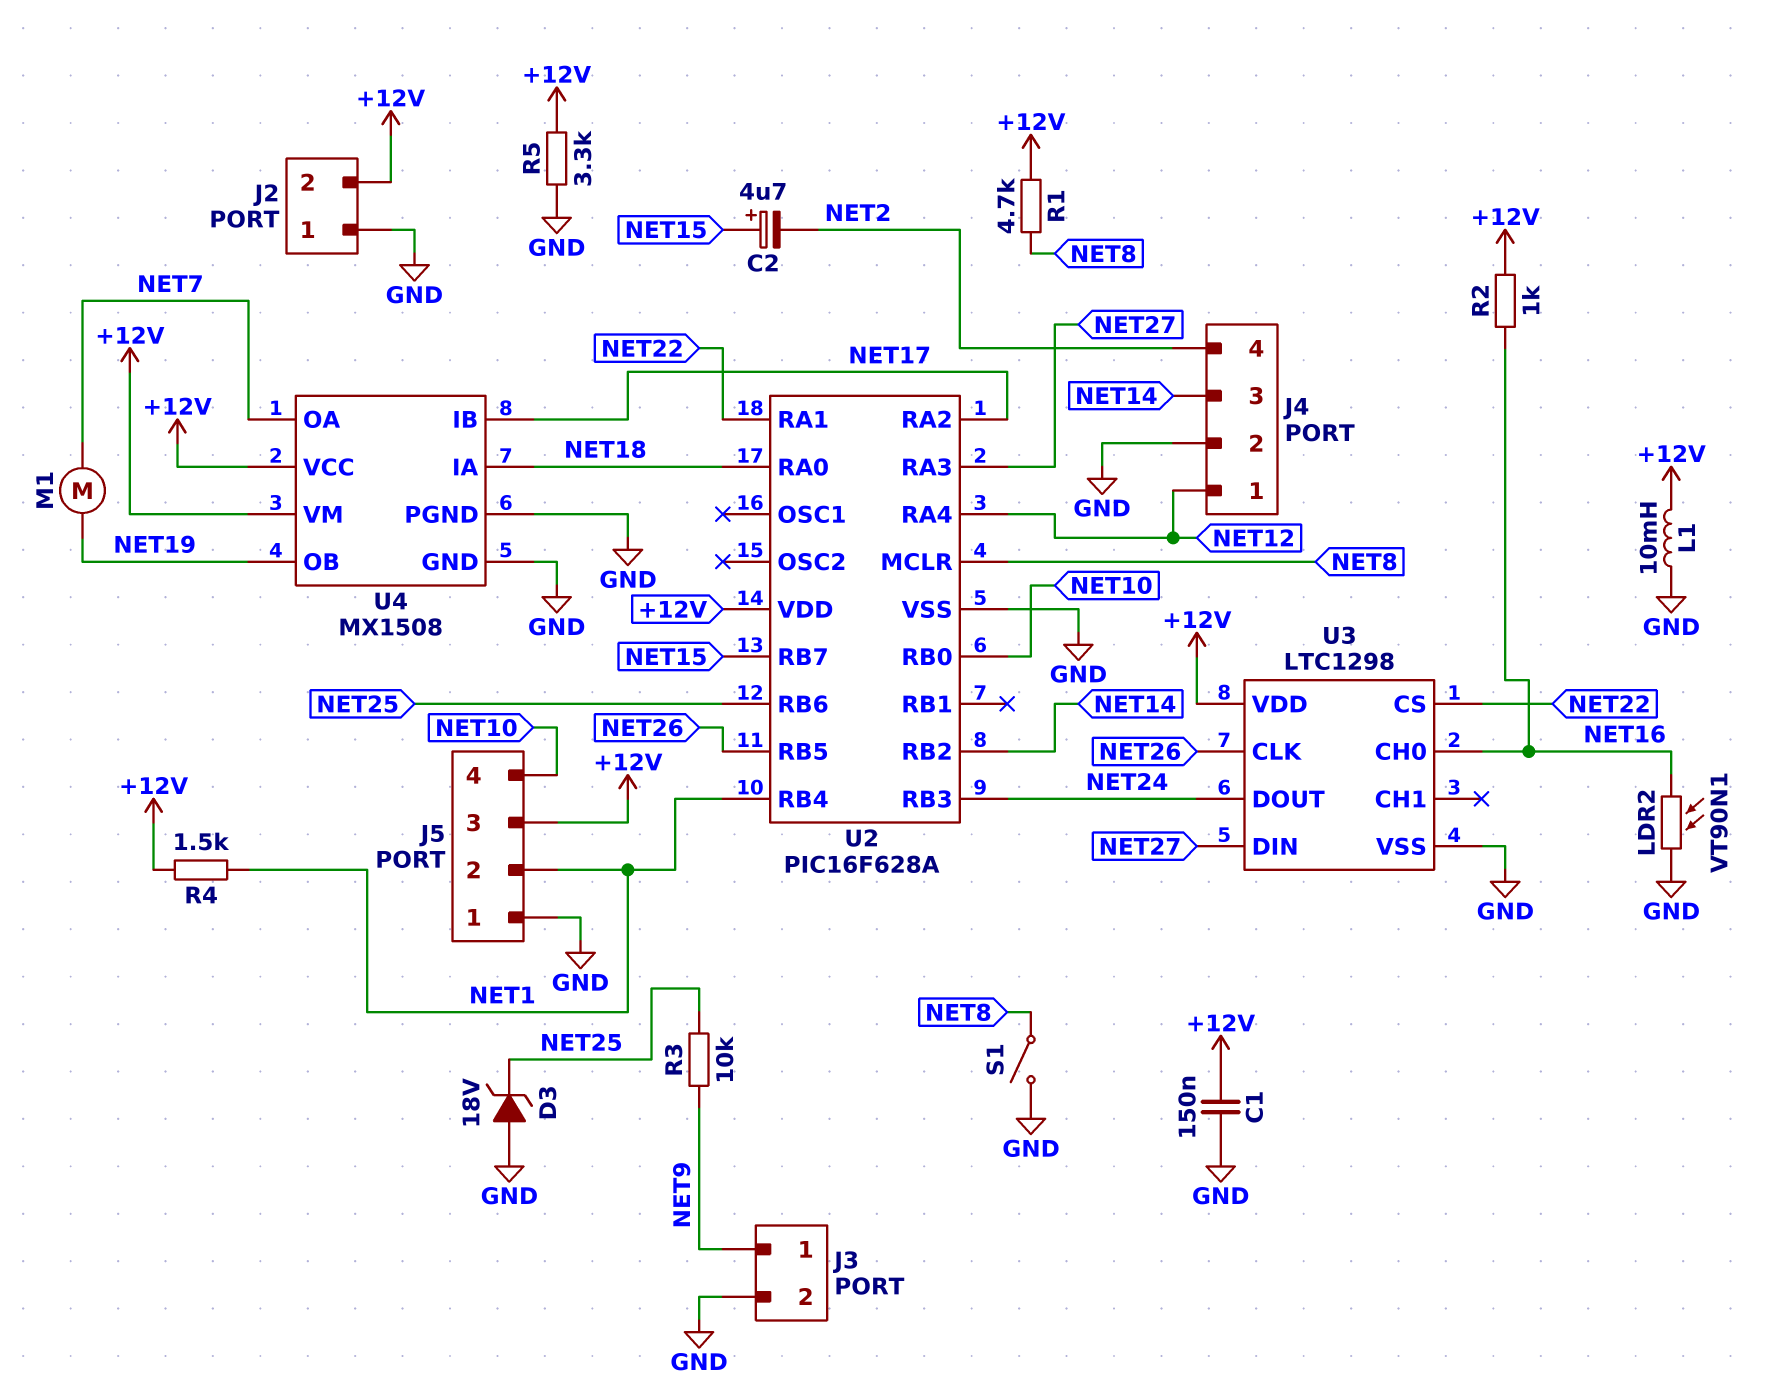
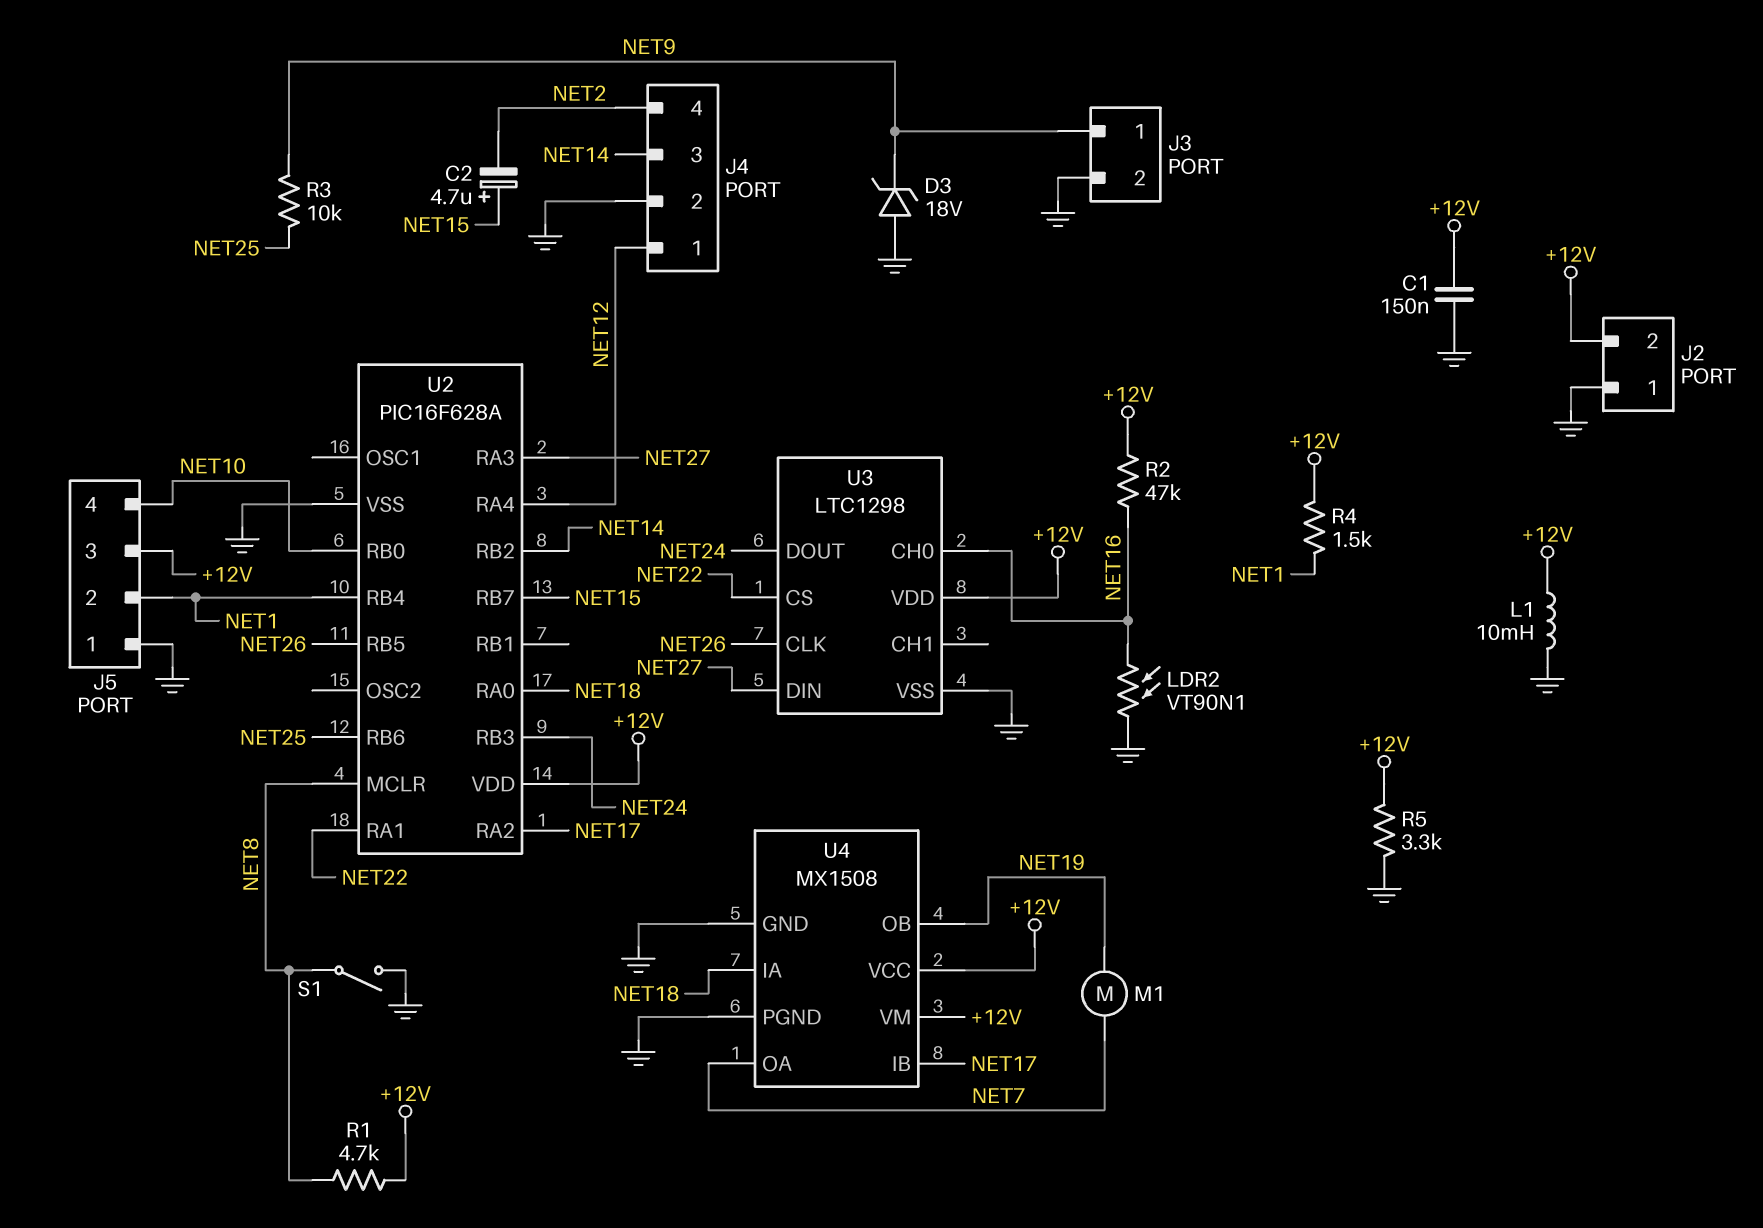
D3: zener 18V (A GND, K NET25) -> zener 18V (A GND, K NET9)
R2: 1k (+12V, NET16) -> 47k (+12V, NET16)

